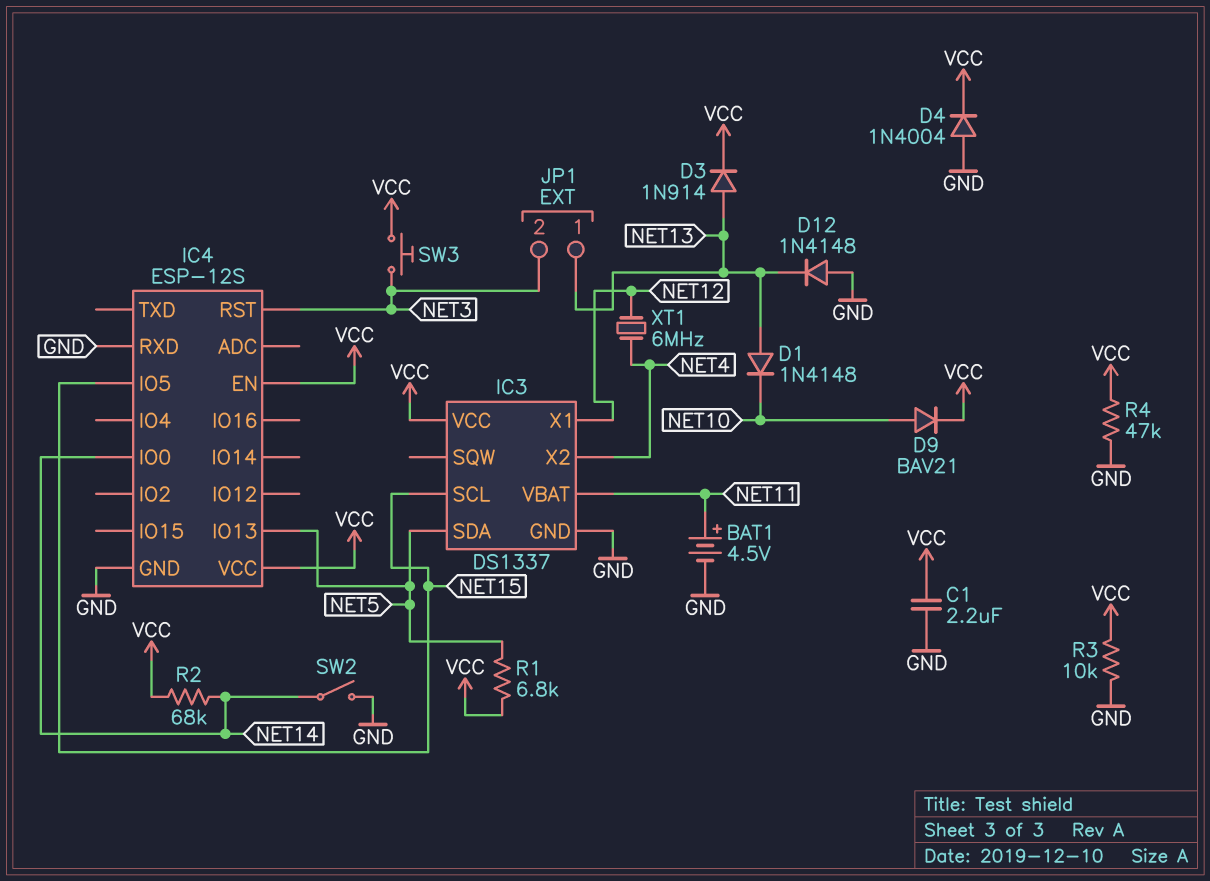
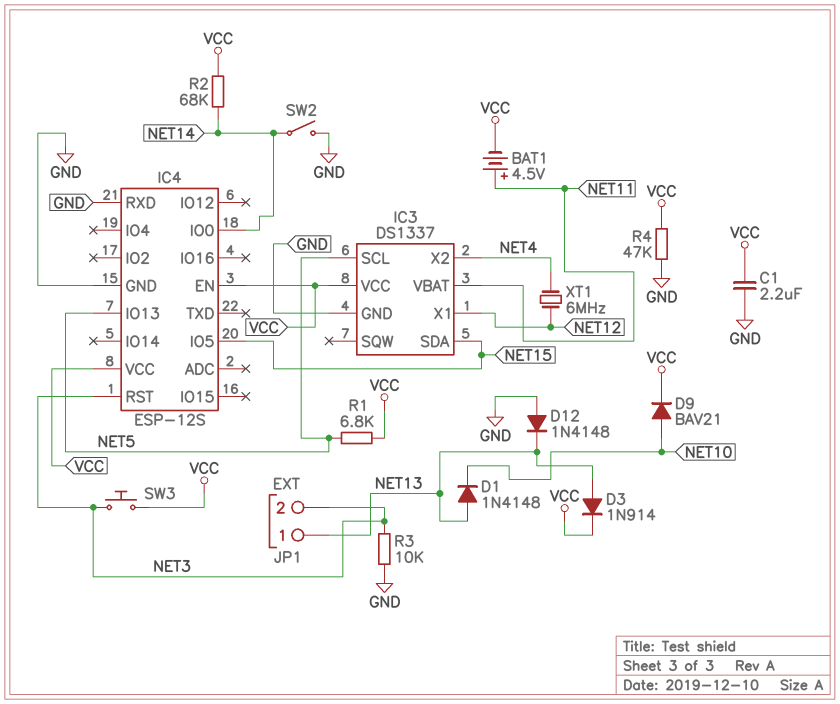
BAT1: 4.5V (plus NET11, minus GND) -> 4.5V (plus NET11, minus VCC)
D4: diode 1N4004 (A GND, K VCC) -> none
IC3 pin SCL: NET15 -> NET5
IC3 pin SDA: NET5 -> NET15
R3: 10k (GND, VCC) -> 10k (GND, NET3)

